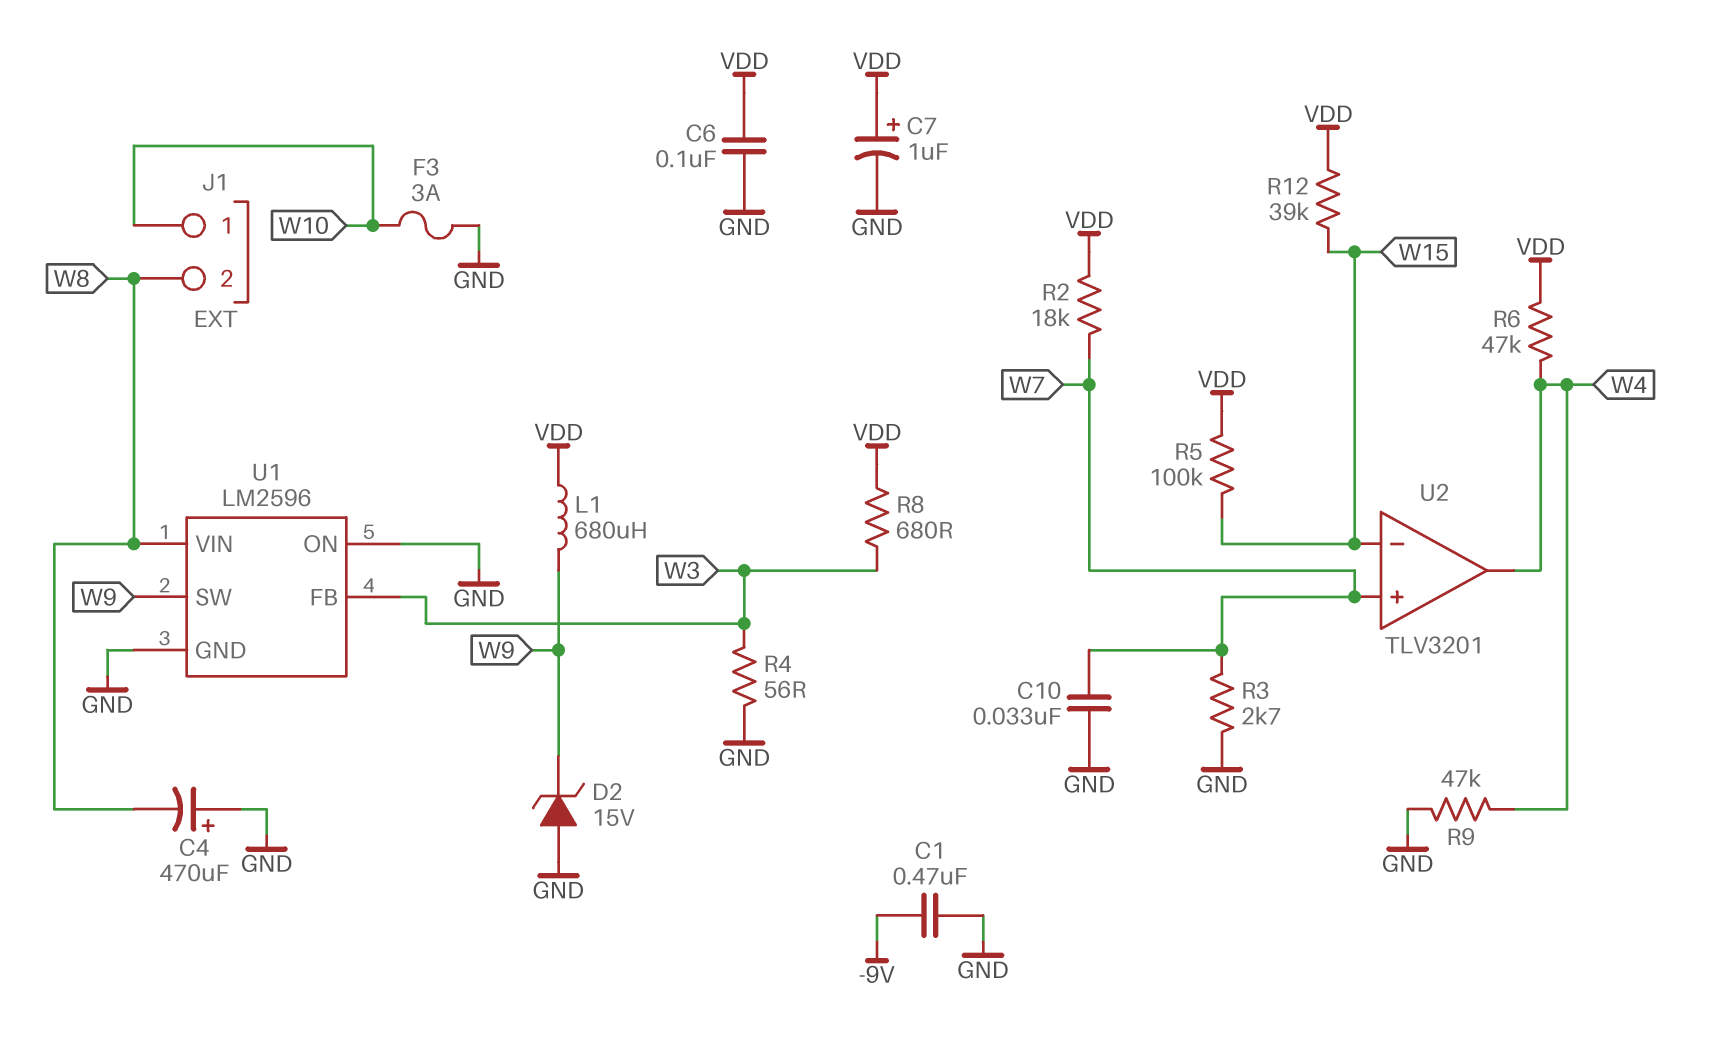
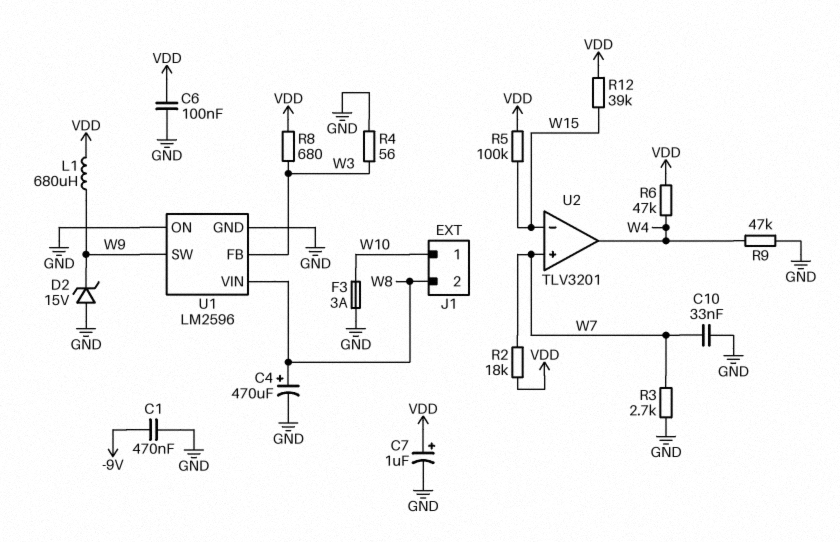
C4: 470uF (plus GND, minus W8) -> 470uF (plus W8, minus GND)

